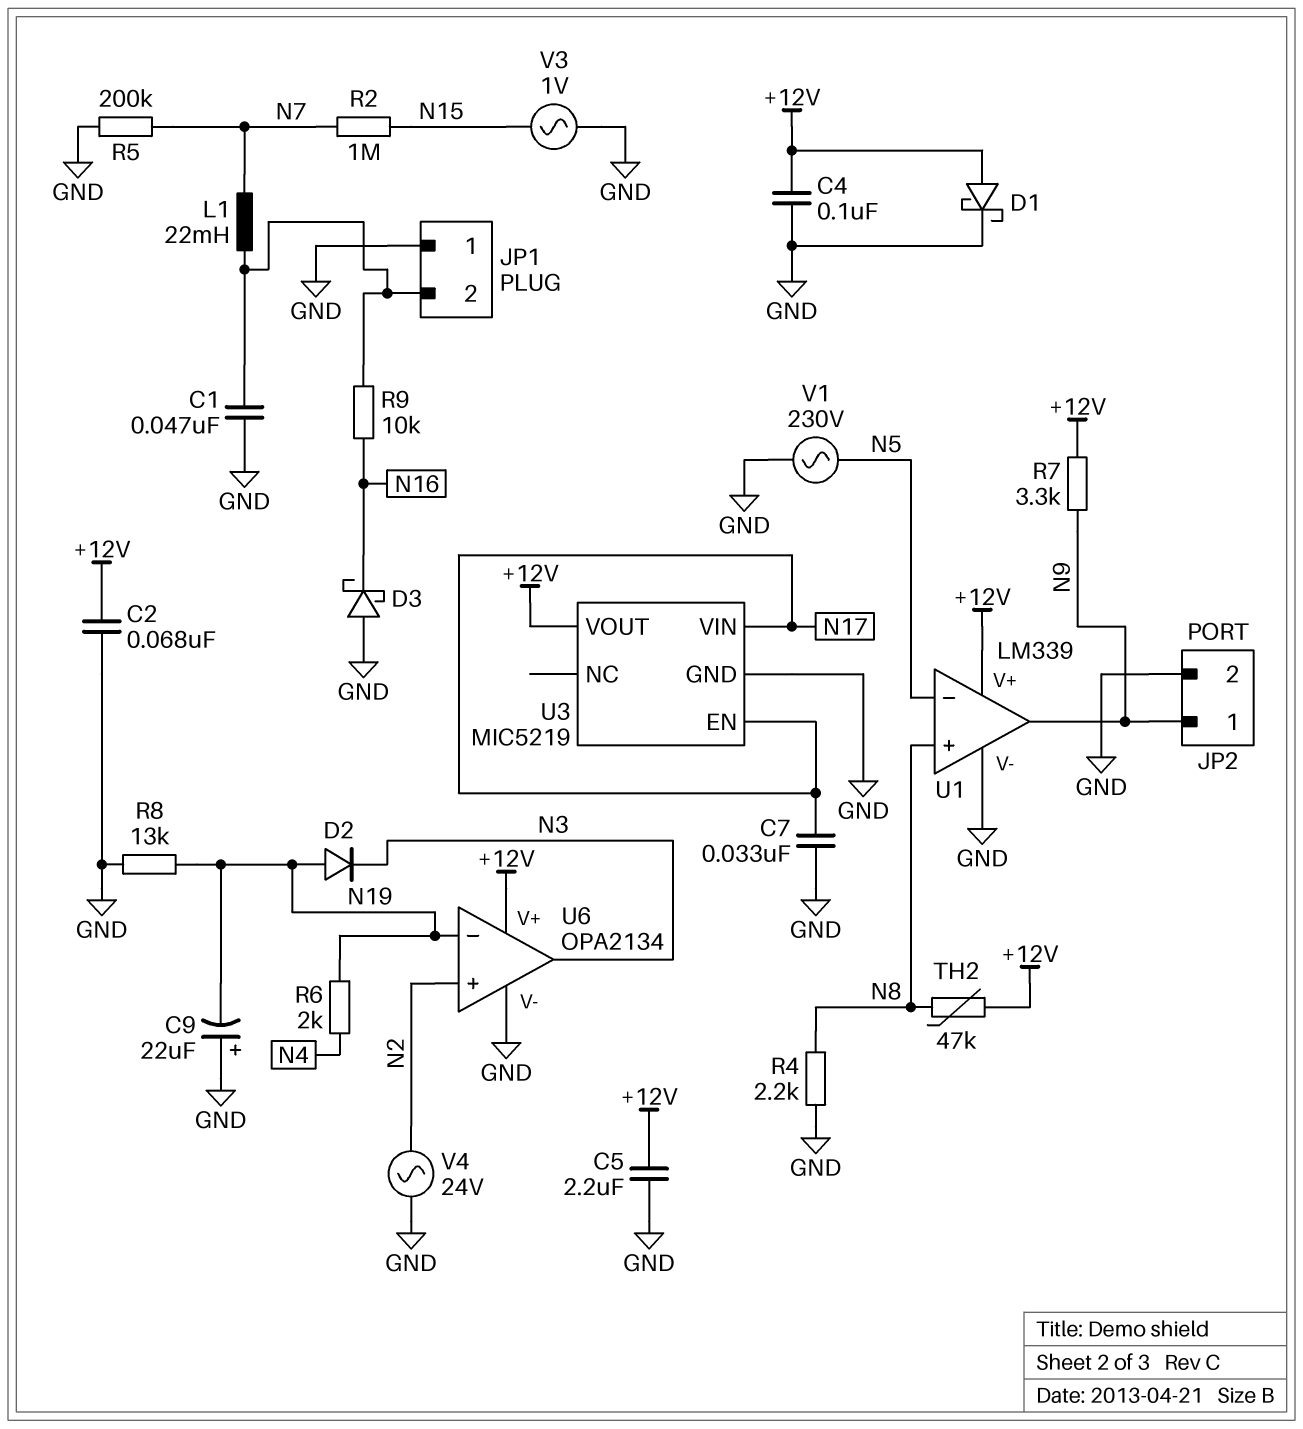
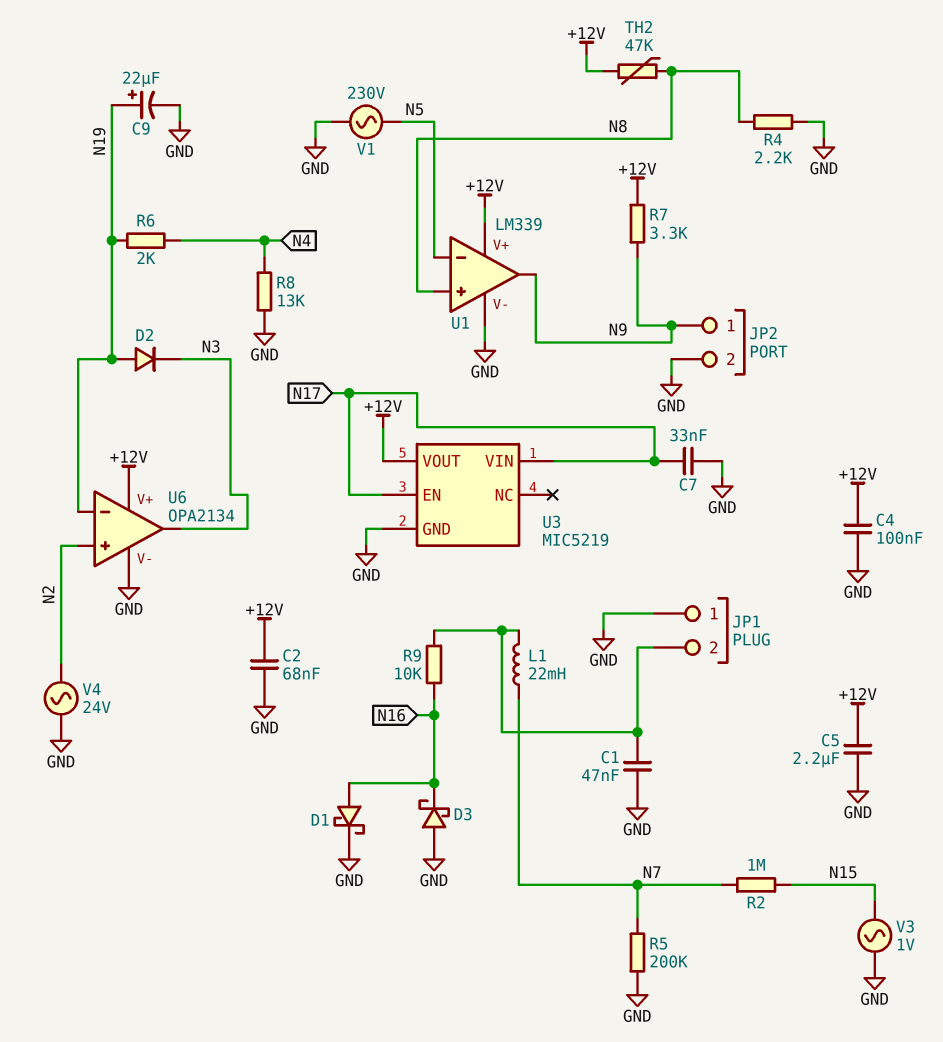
C9: 22uF (plus GND, minus N19) -> 22uF (plus N19, minus GND)
D1: schottky (A +12V, K GND) -> schottky (A N16, K GND)
R8: 13k (GND, N19) -> 13k (GND, N4)

